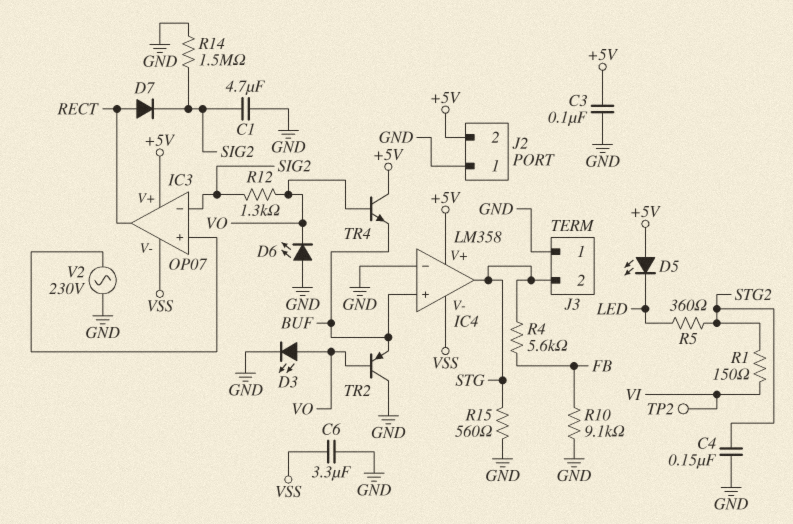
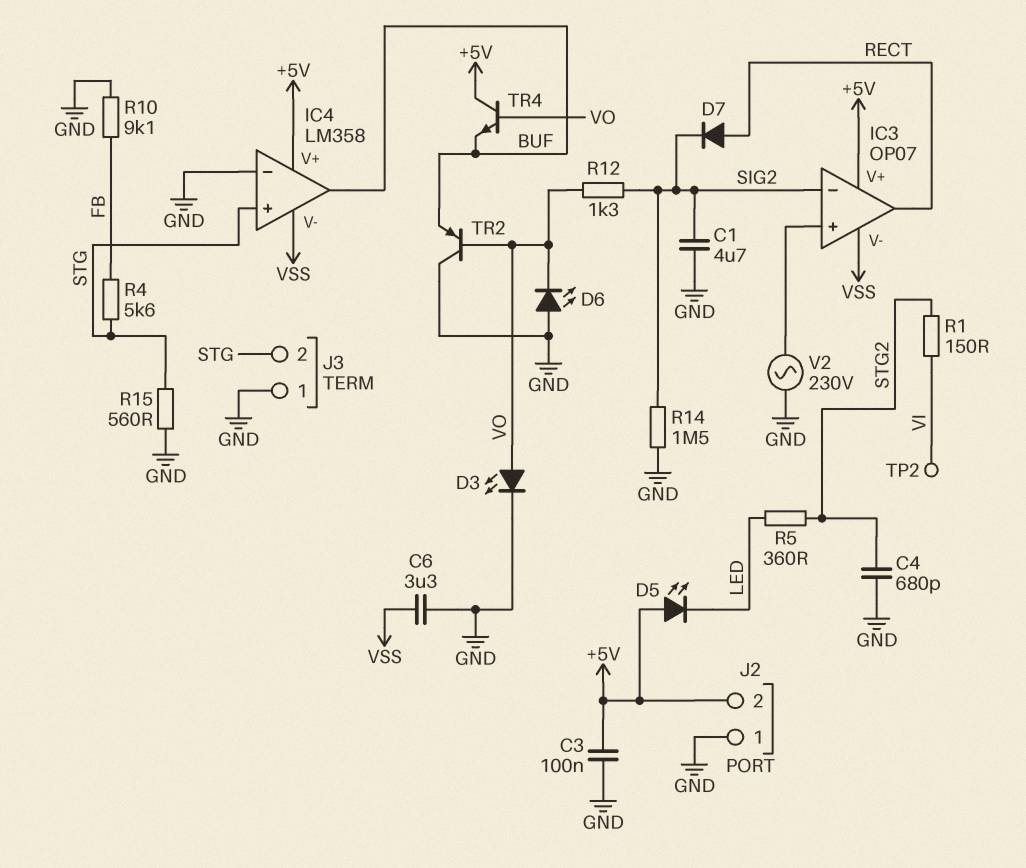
C4: 150nF (GND, STG2) -> 680pF (GND, STG2)
IC4 pin in+: BUF -> STG
IC4 pin out: STG -> BUF

